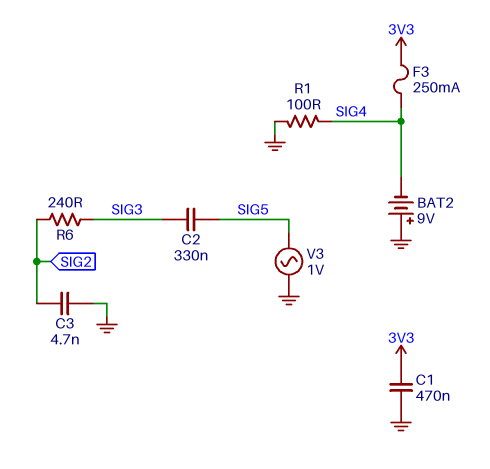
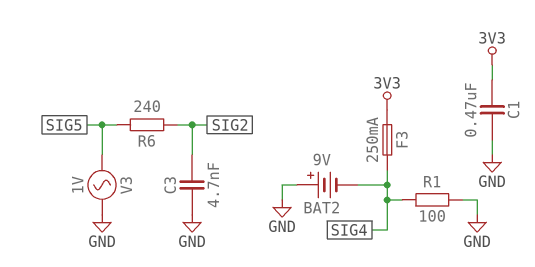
C2: 330nF (SIG3, SIG5) -> none
R6: 240 (SIG2, SIG3) -> 240 (SIG2, SIG5)

